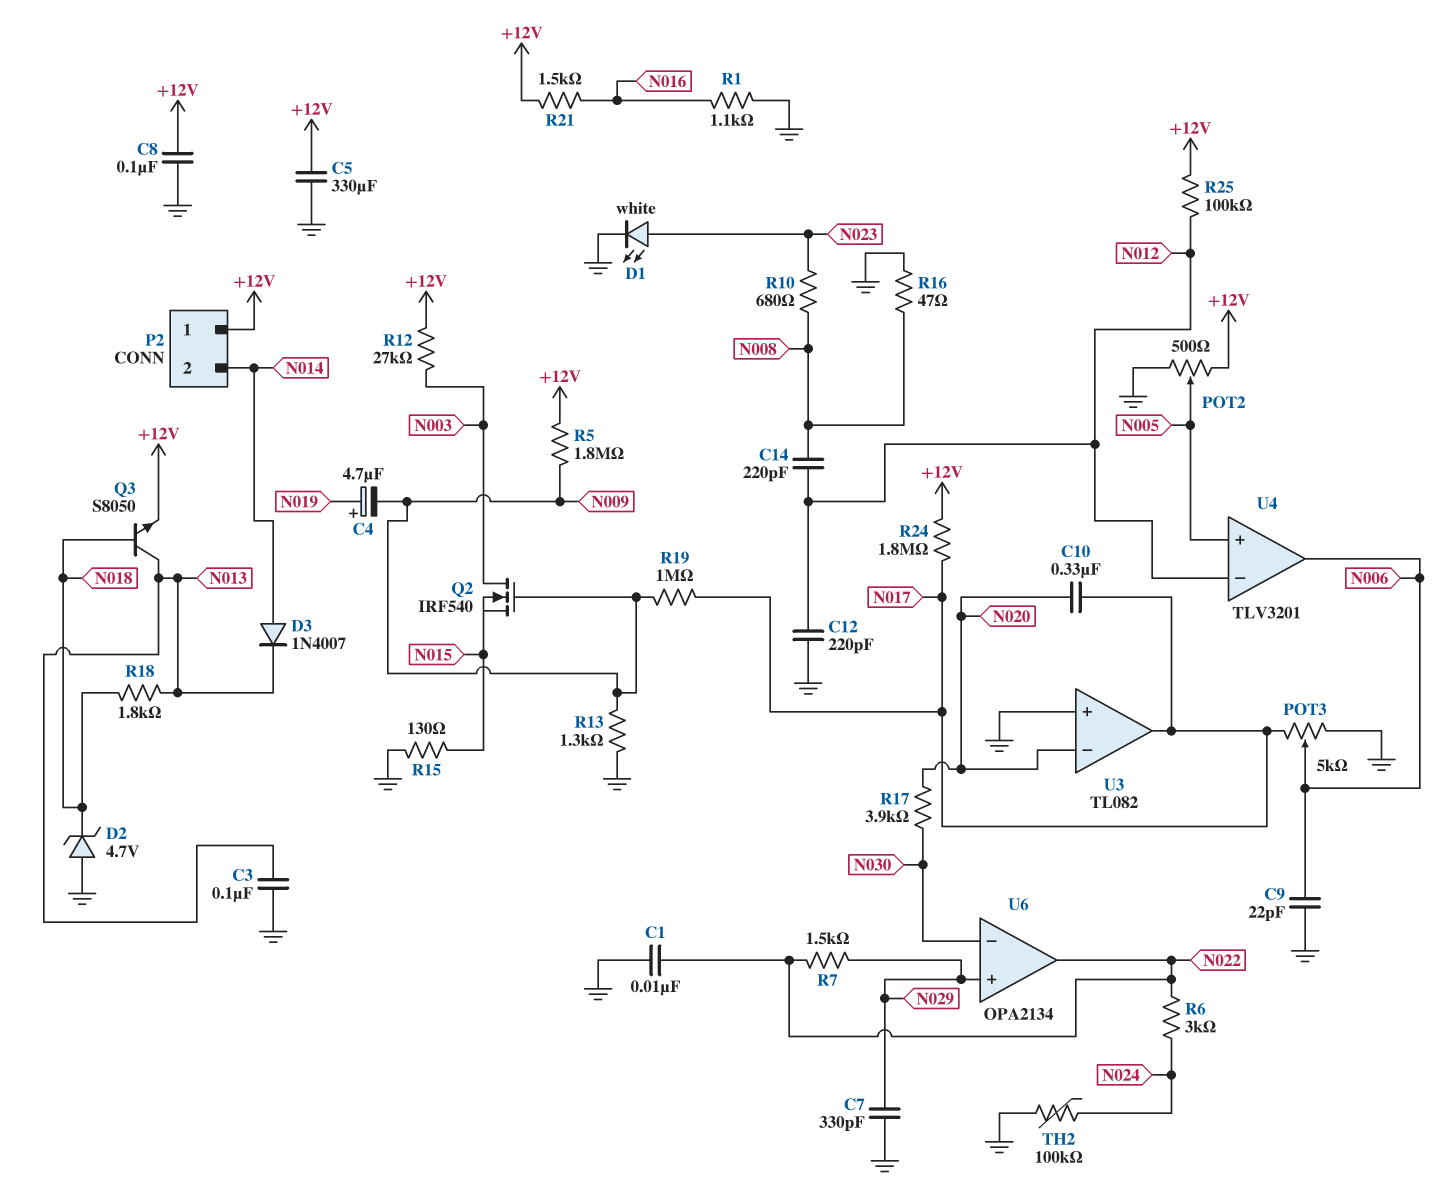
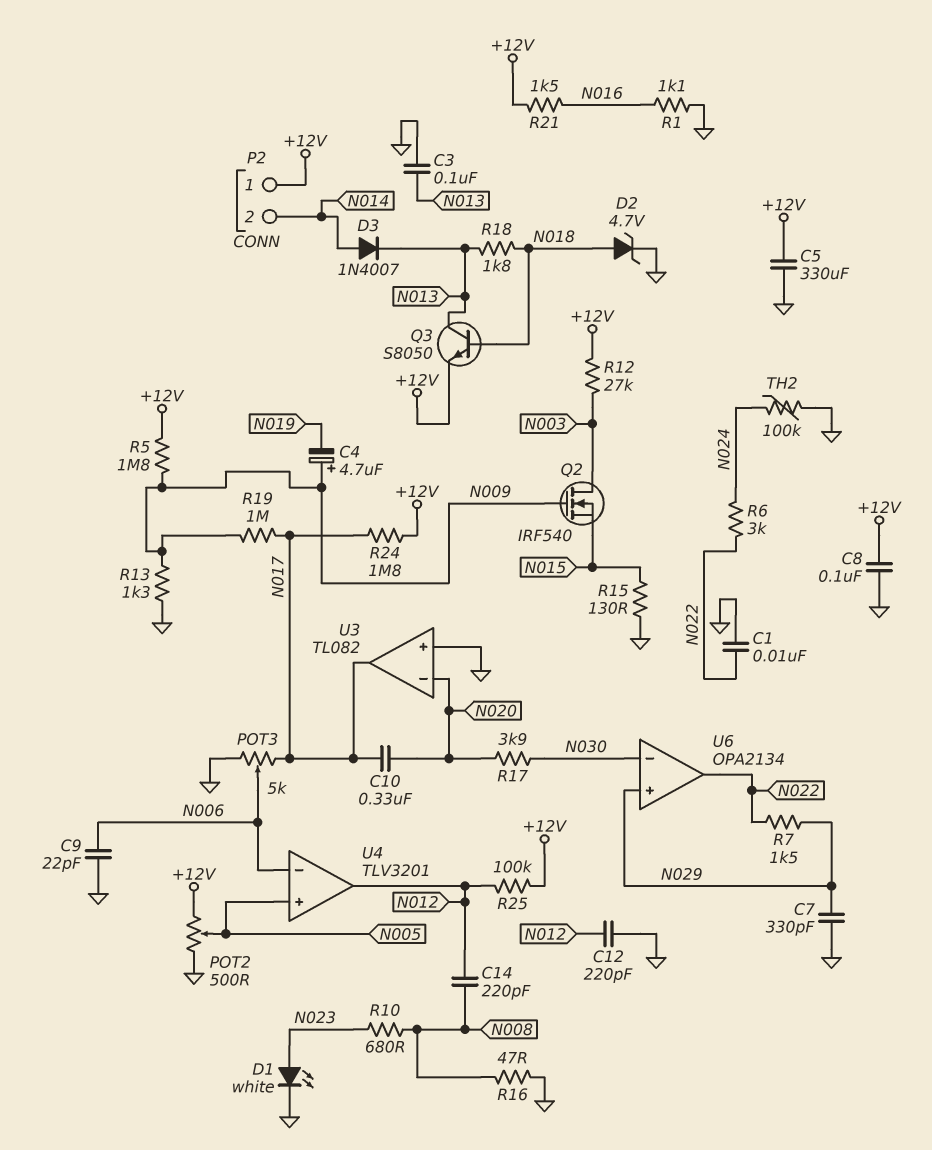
C4: 4.7uF (plus N019, minus N009) -> 4.7uF (plus N009, minus N019)
D2: zener 4.7V (A GND, K N018) -> zener 4.7V (A N018, K GND)
U4 pin in-: N012 -> N006
U4 pin out: N006 -> N012

